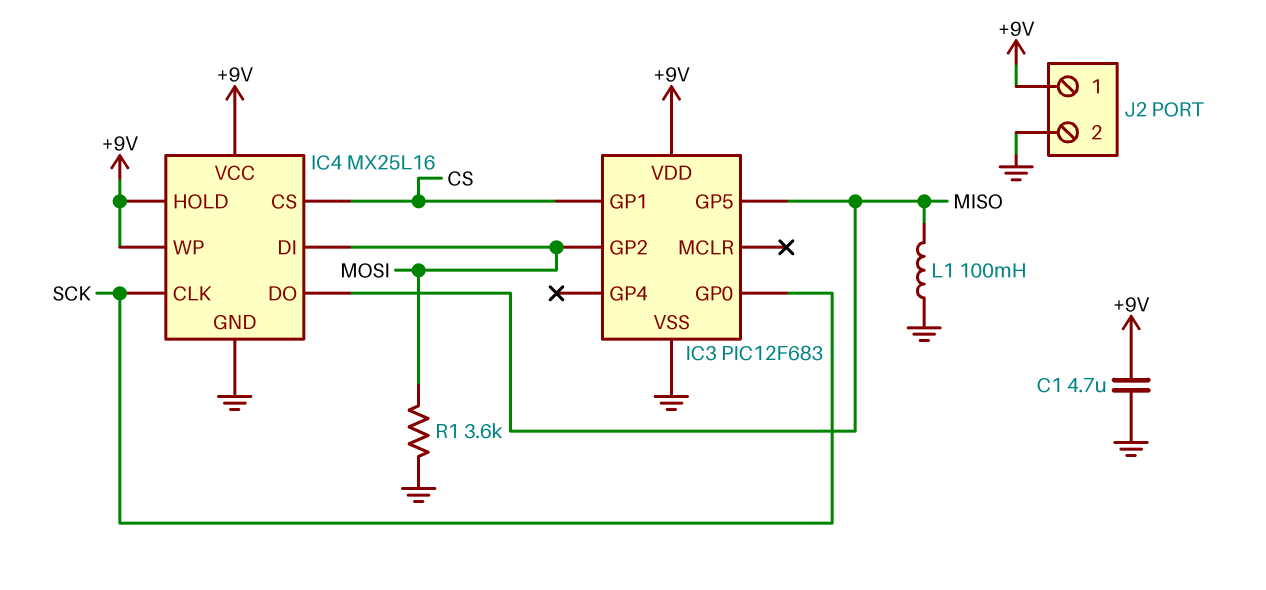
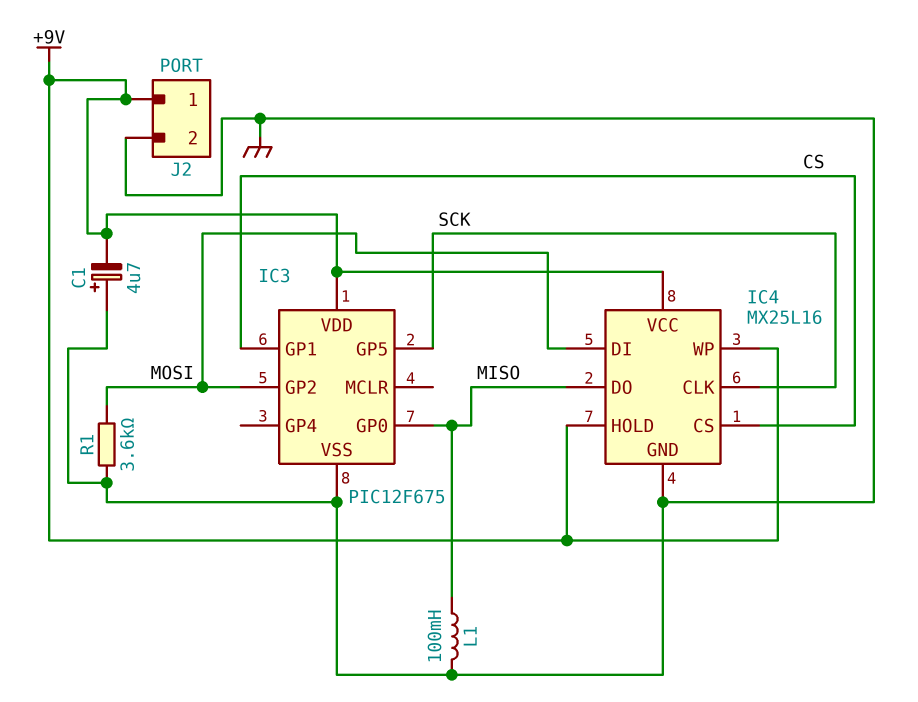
C1: 4.7uF (+9V, GND) -> 4.7uF (plus GND, minus +9V)
IC3: PIC12F683 -> PIC12F675
IC3 pin GP0: SCK -> MISO
IC3 pin GP5: MISO -> SCK

